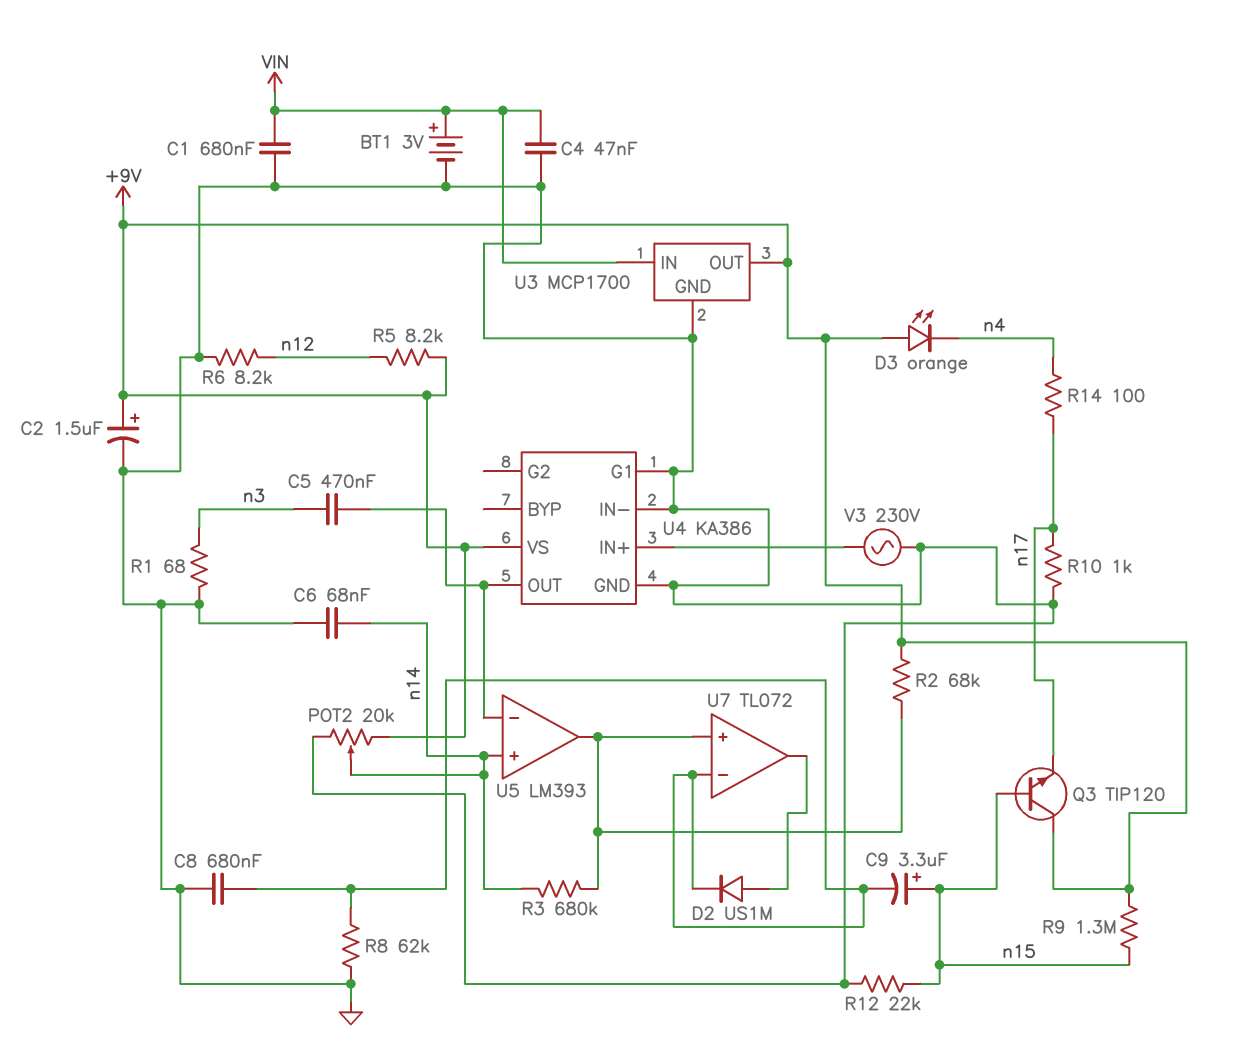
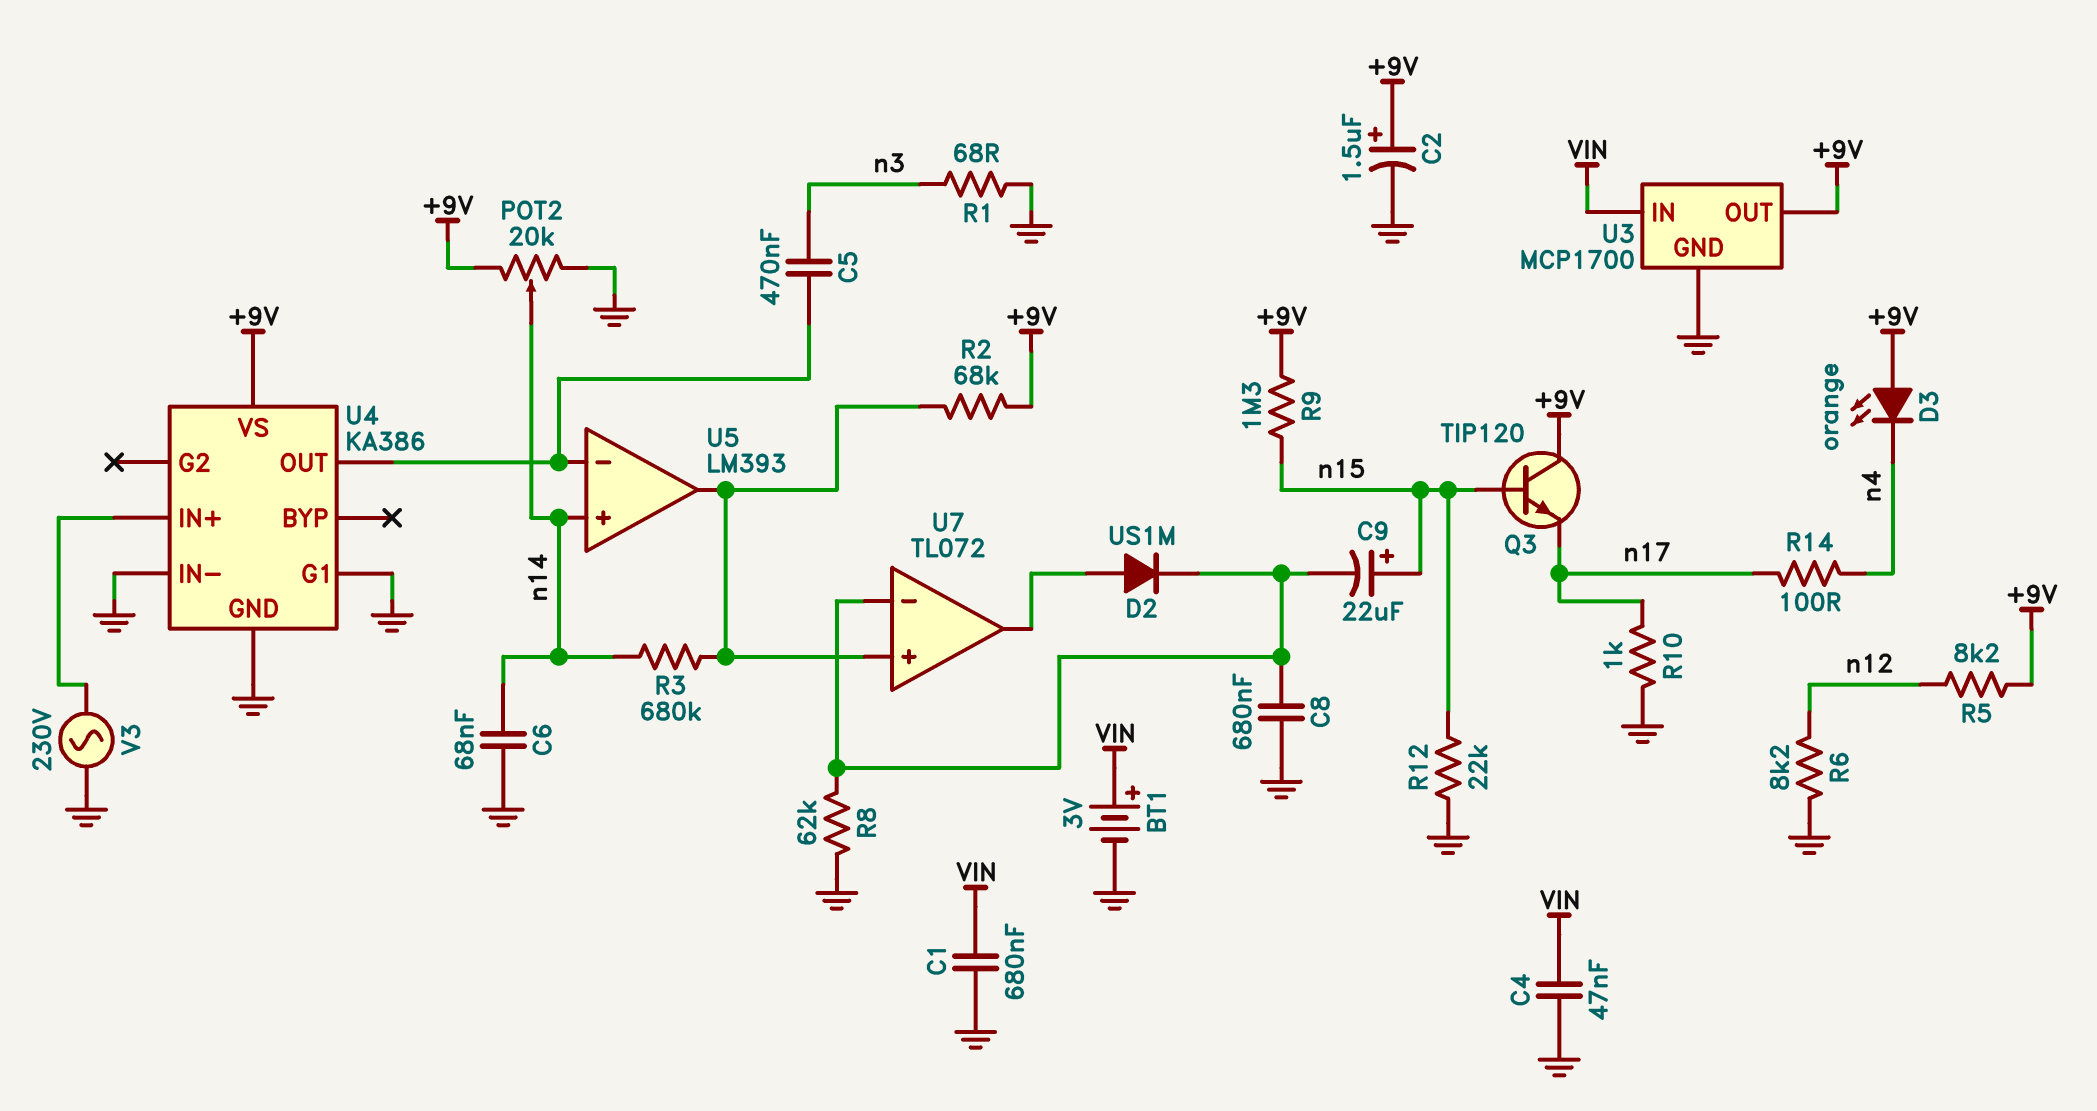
C9: 3.3uF (plus n15, minus U7/in-) -> 22uF (plus n15, minus U7/in-)

